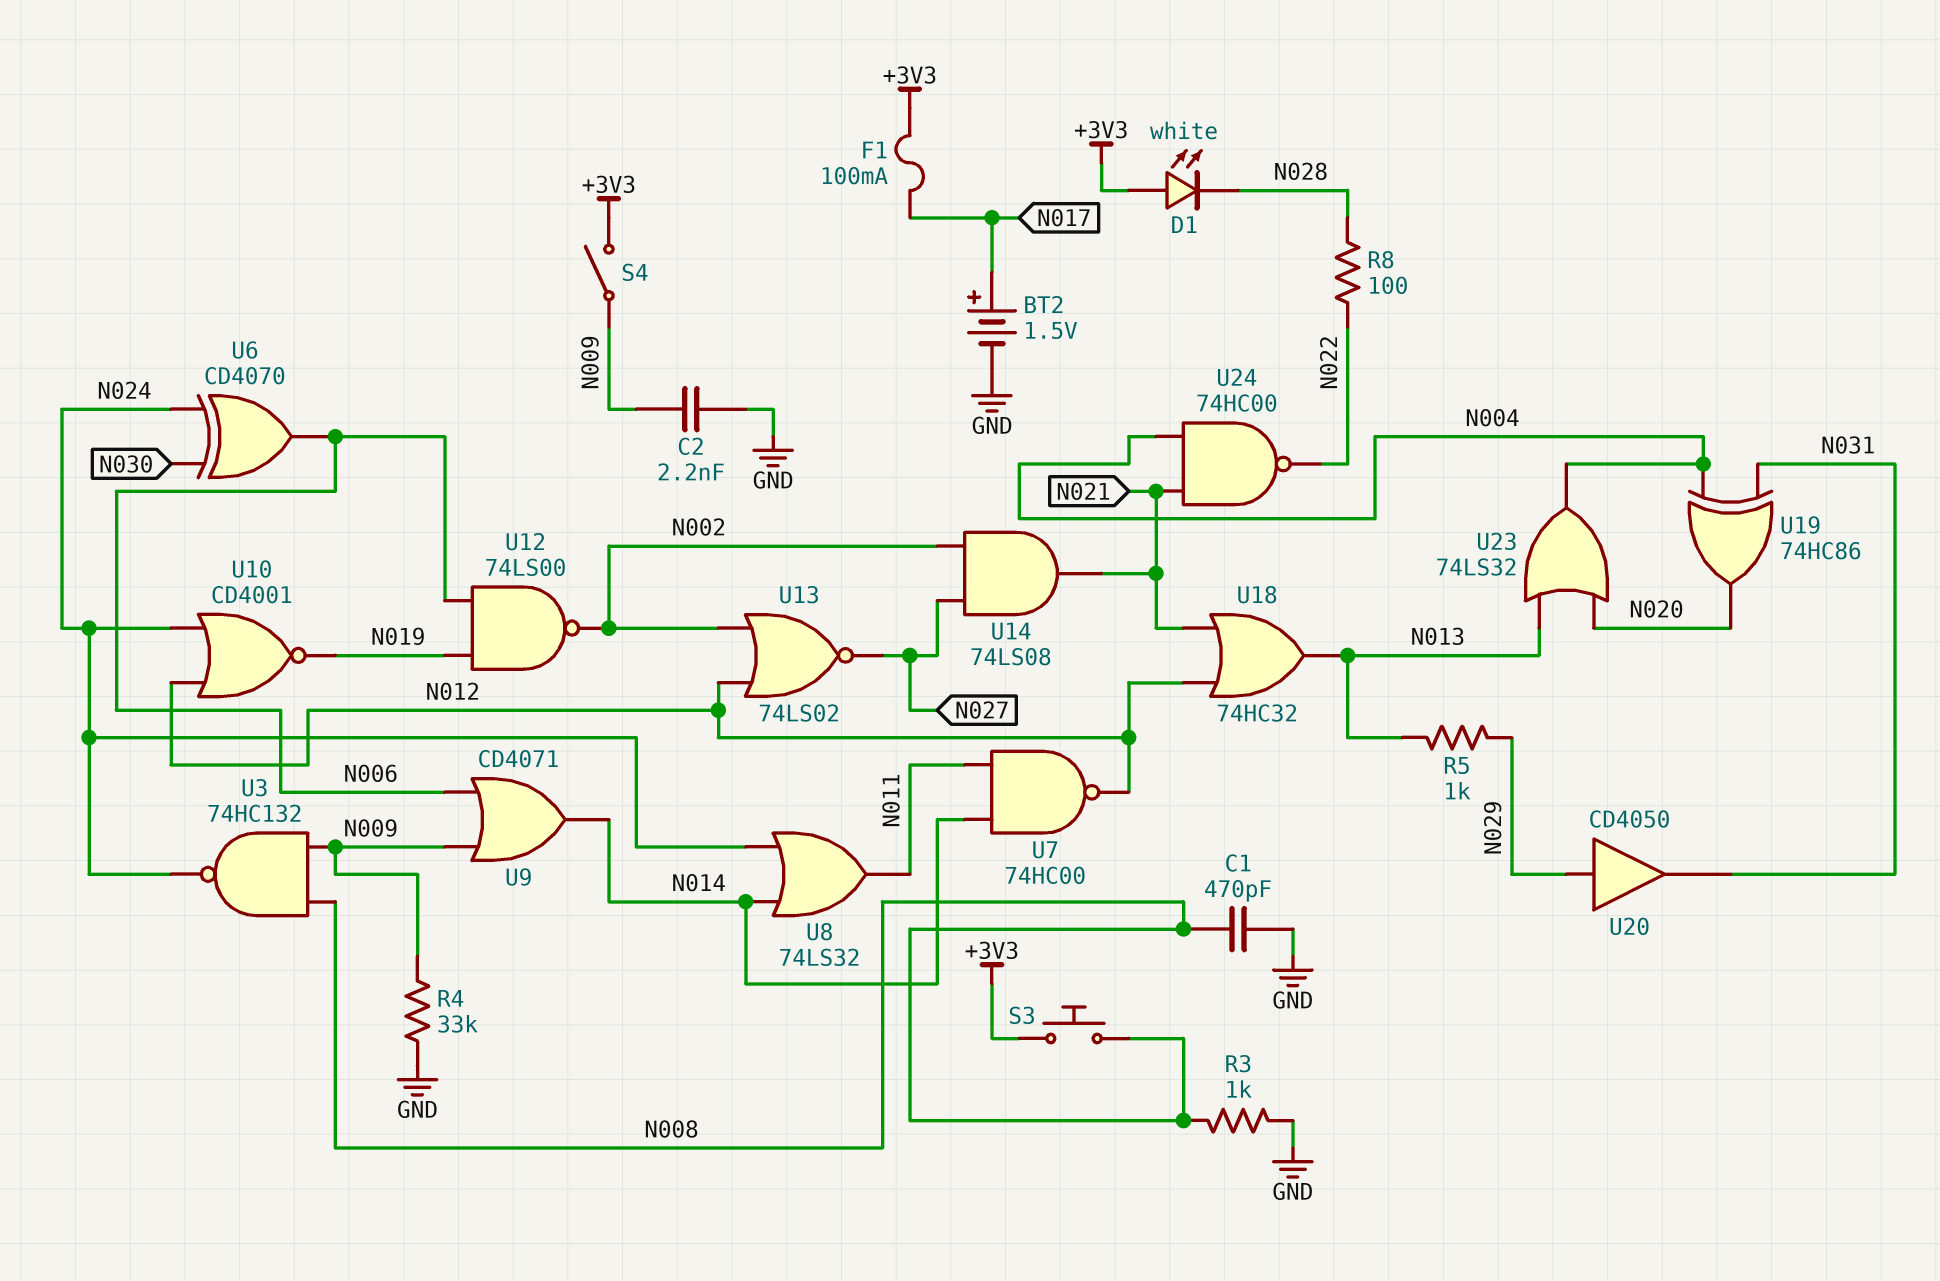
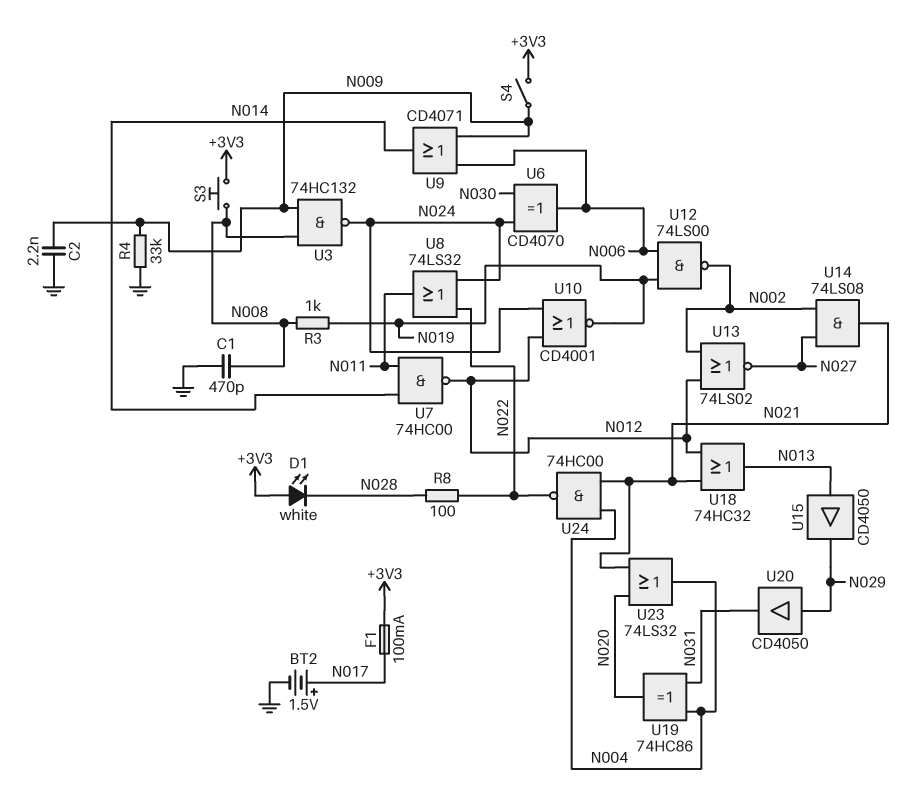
R3: 1k (GND, N008) -> 1k (N008, N019)
R5: 1k (N013, N029) -> none
U8: OR 74LS32 (in N014, in N024, out N011) -> OR 74LS32 (in N022, in N024, out N011)
U15: none -> buffer CD4050 (in N013, out N029)
U23: OR 74LS32 (in N013, in N020, out N004) -> OR 74LS32 (in N020, in N021, out N004)

